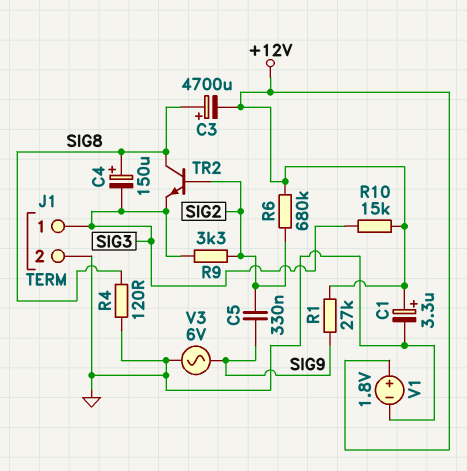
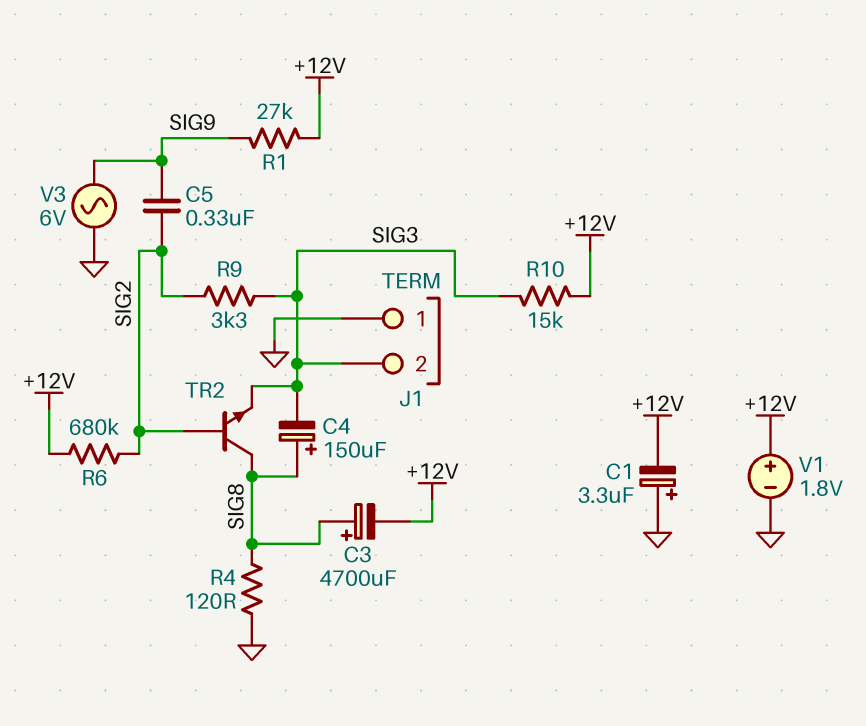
C1: 3.3uF (plus +12V, minus GND) -> 3.3uF (plus GND, minus +12V)
J1 pin 1: SIG3 -> GND
J1 pin 2: GND -> SIG3

